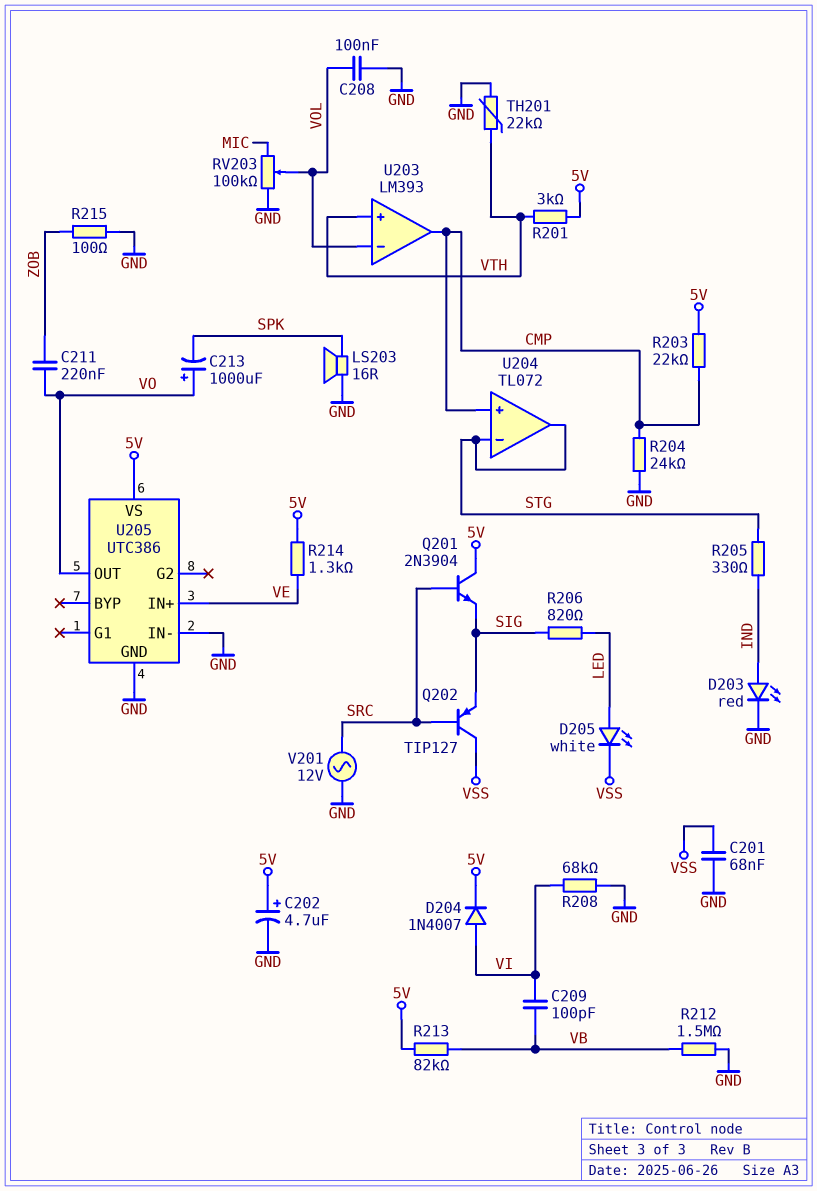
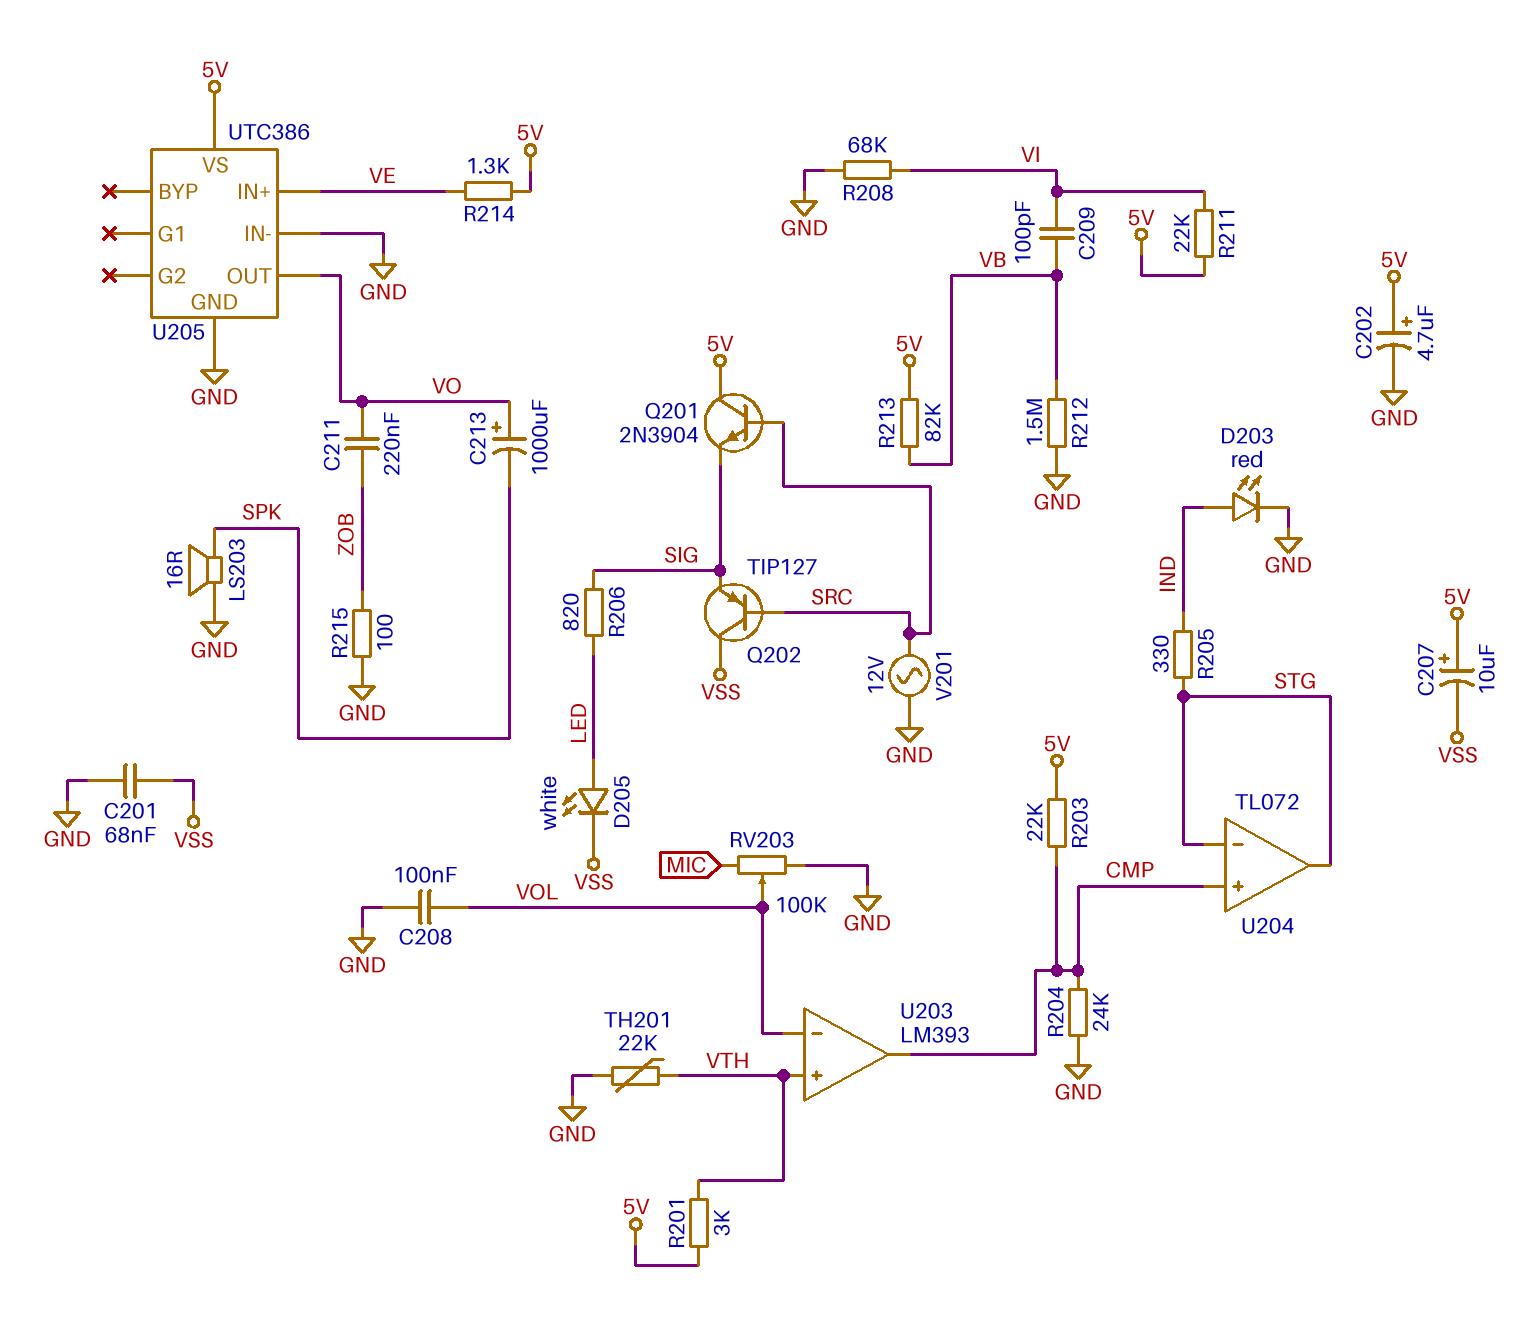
C207: none -> 10uF (plus 5V, minus VSS)
D204: diode 1N4007 (A VI, K 5V) -> none
R211: none -> 22k (5V, VI)

